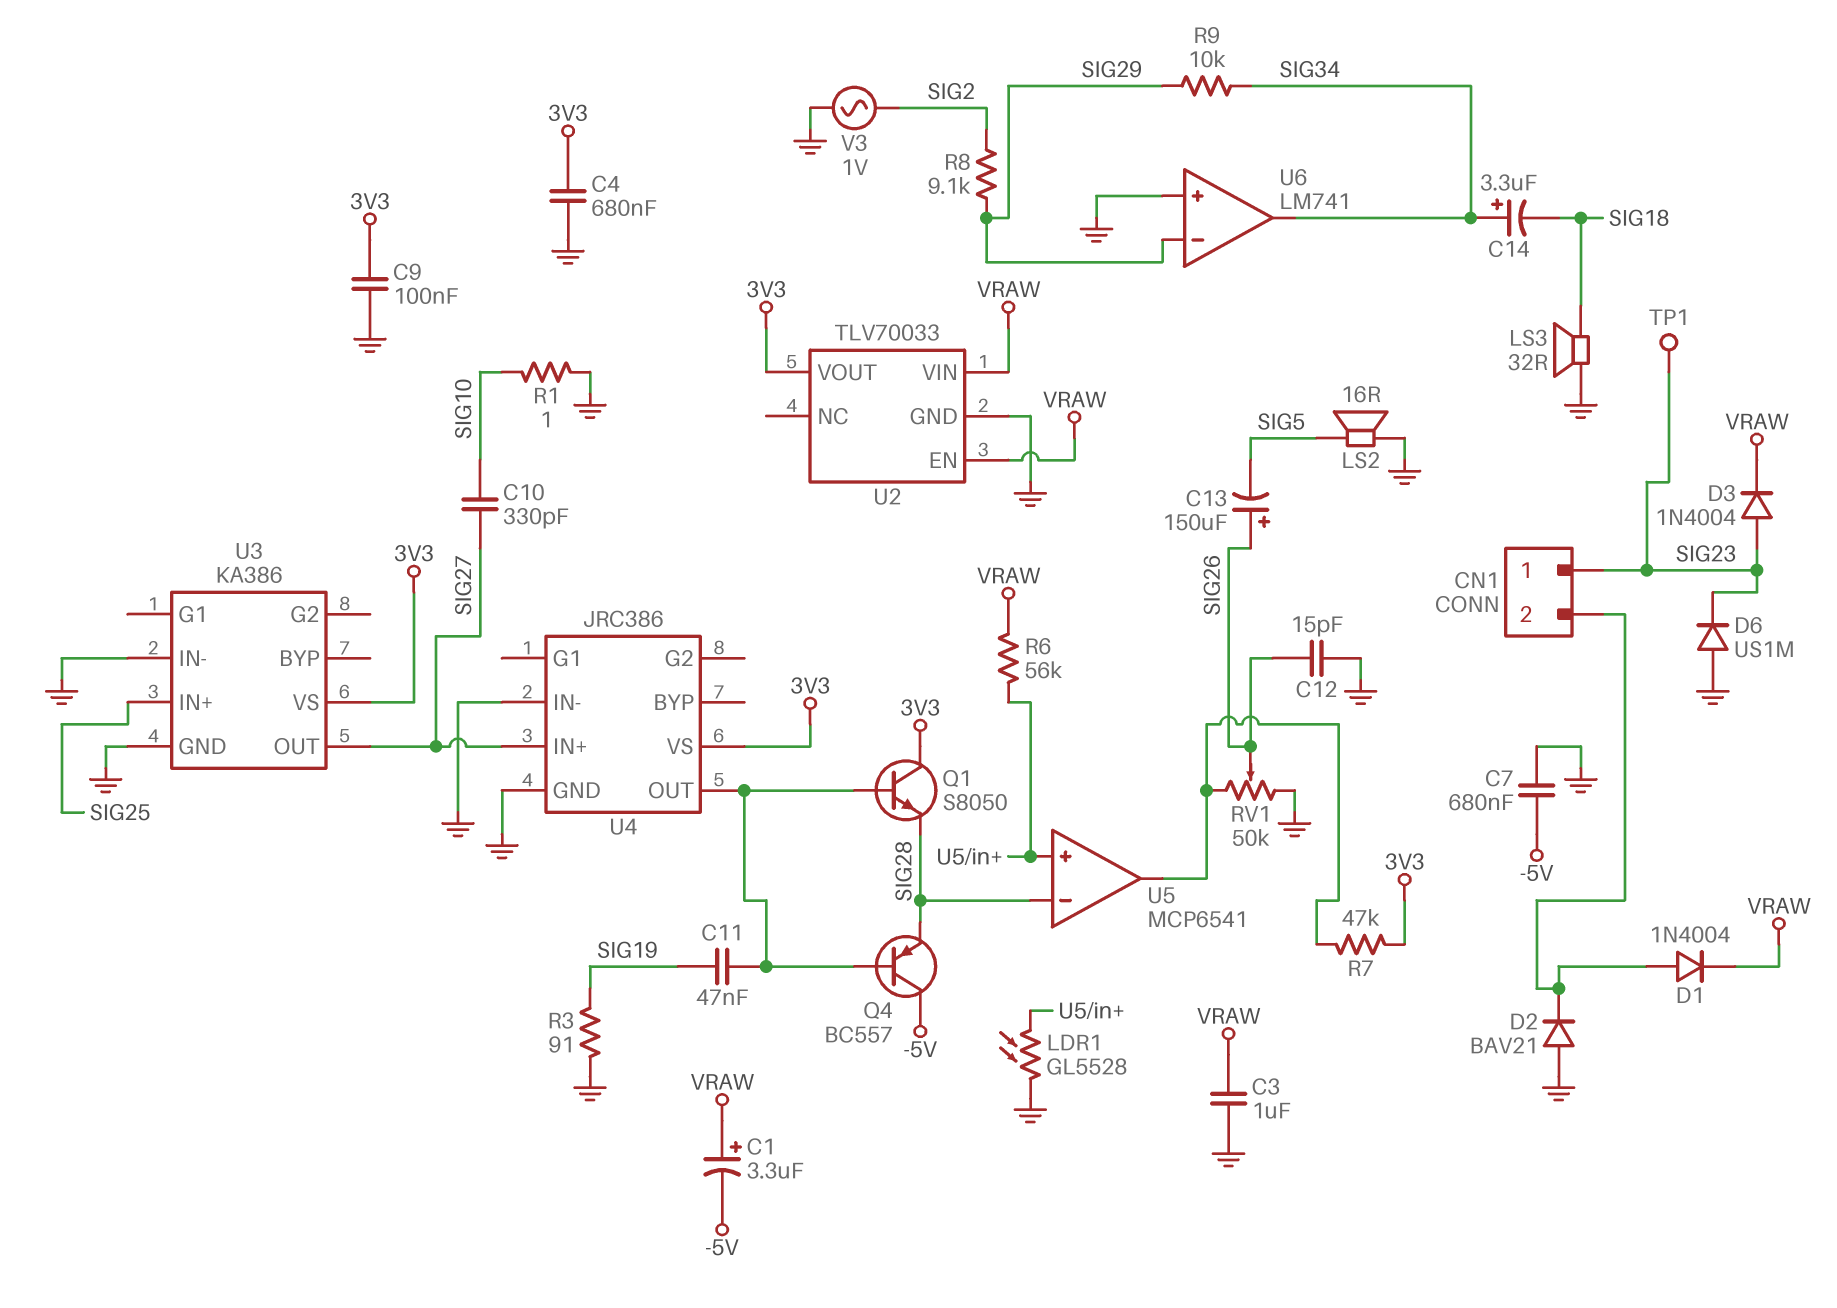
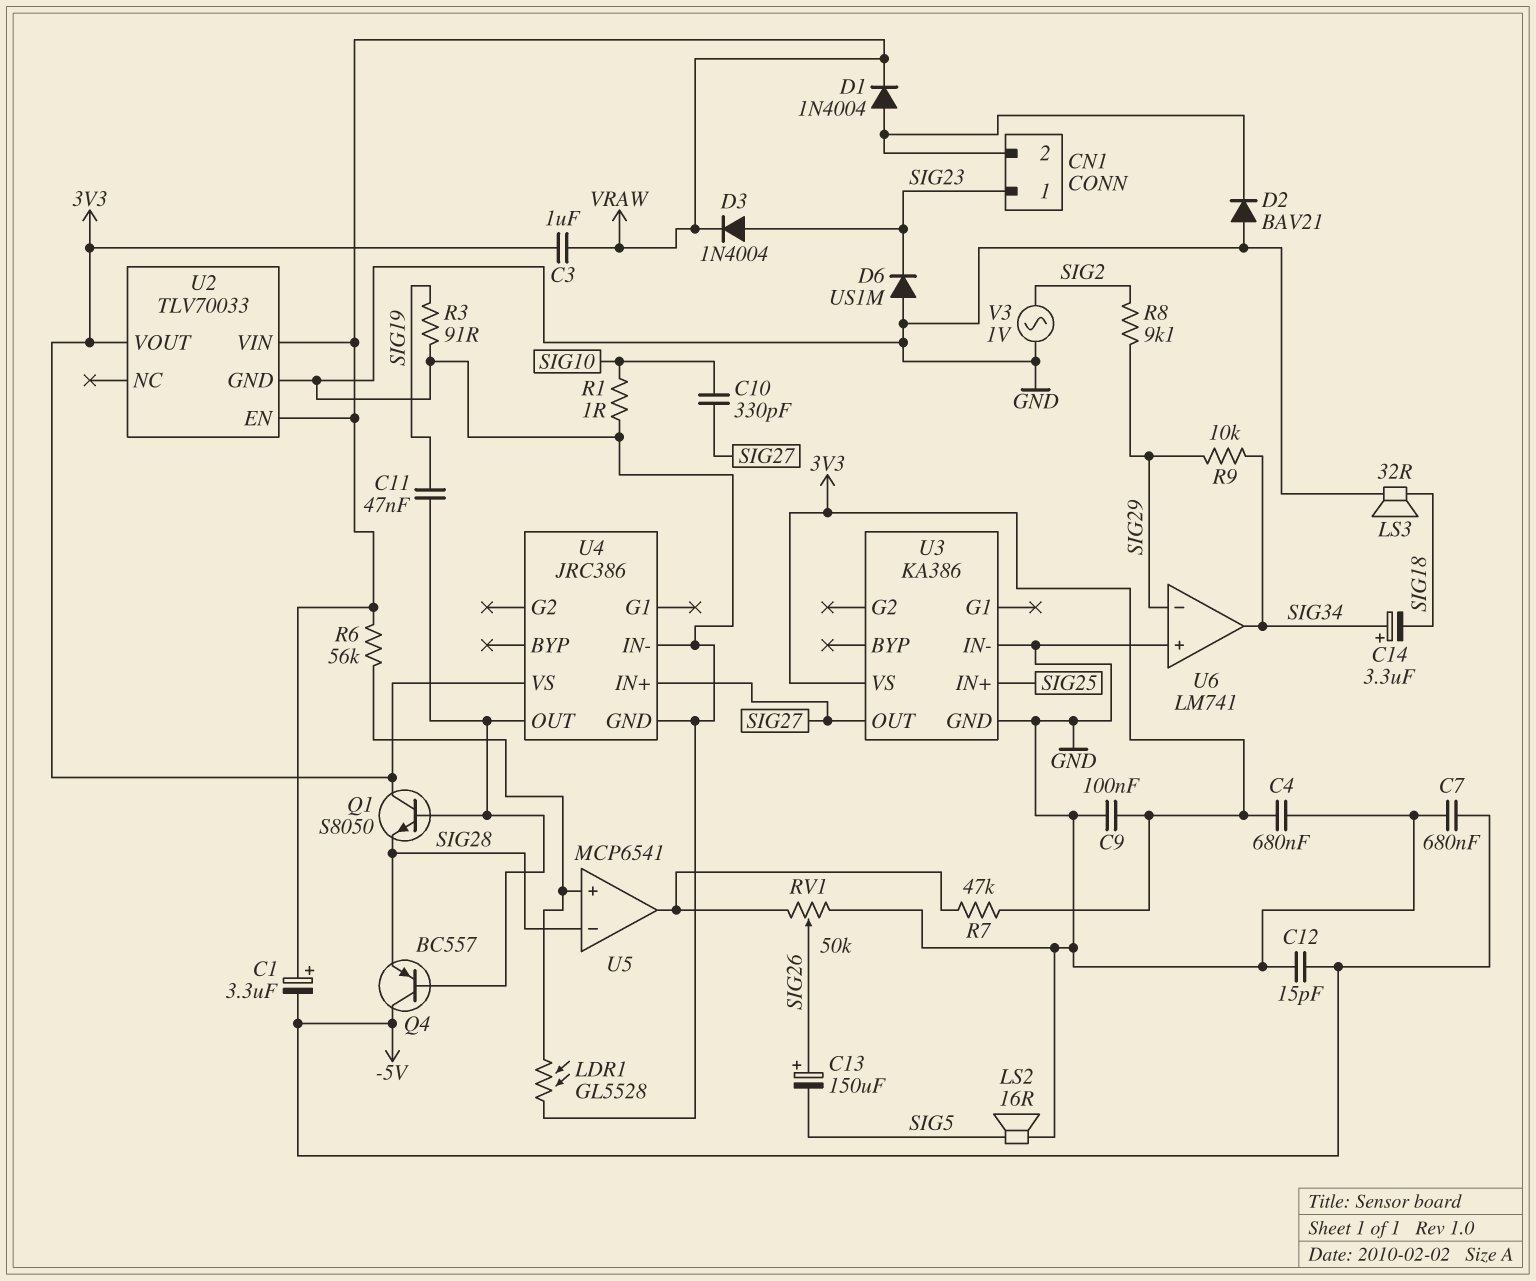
C3: 1uF (GND, VRAW) -> 1uF (3V3, VRAW)
C12: 15pF (GND, SIG26) -> 15pF (-5V, GND)
TP1: test point (SIG23) -> none

